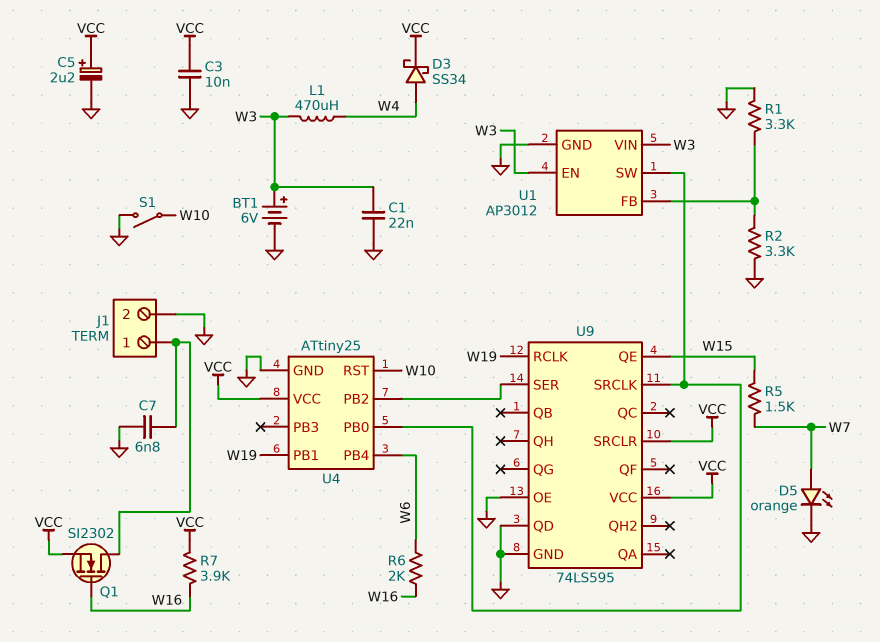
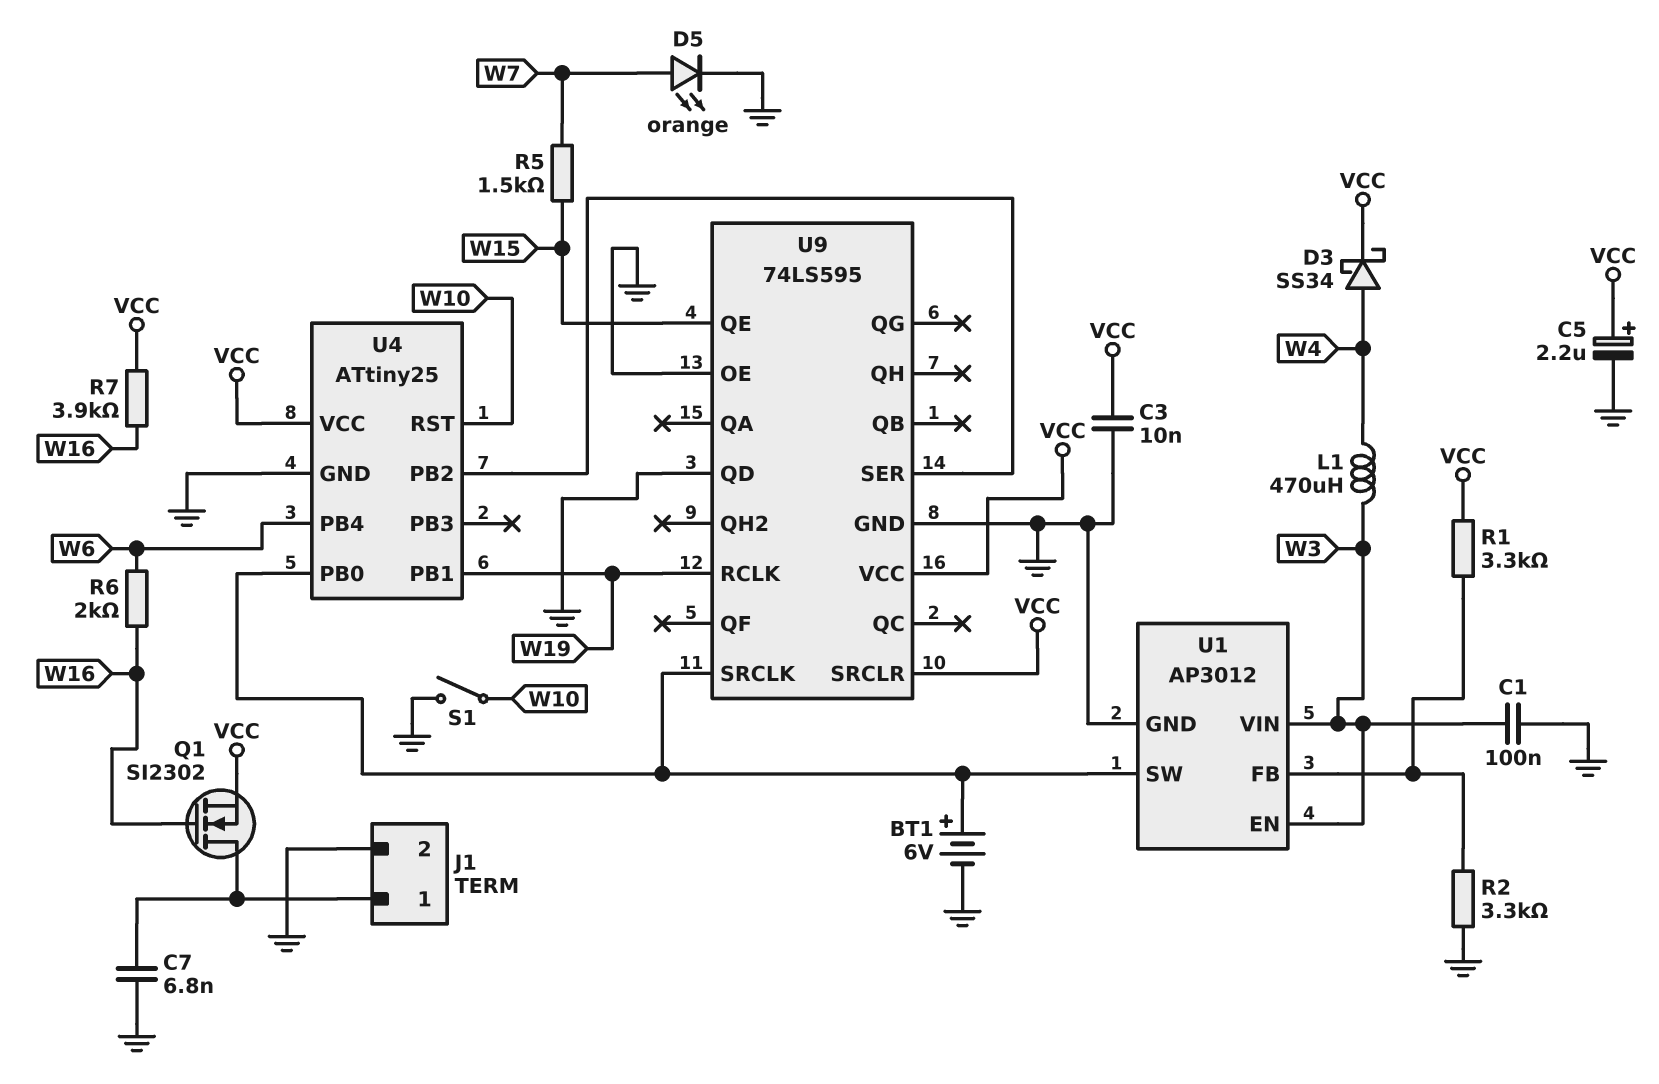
BT1: 6V (plus W3, minus GND) -> 6V (plus U1/SW, minus GND)
C1: 22nF (GND, W3) -> 100nF (GND, W3)
R1: 3.3k (GND, U1/FB) -> 3.3k (U1/FB, VCC)

